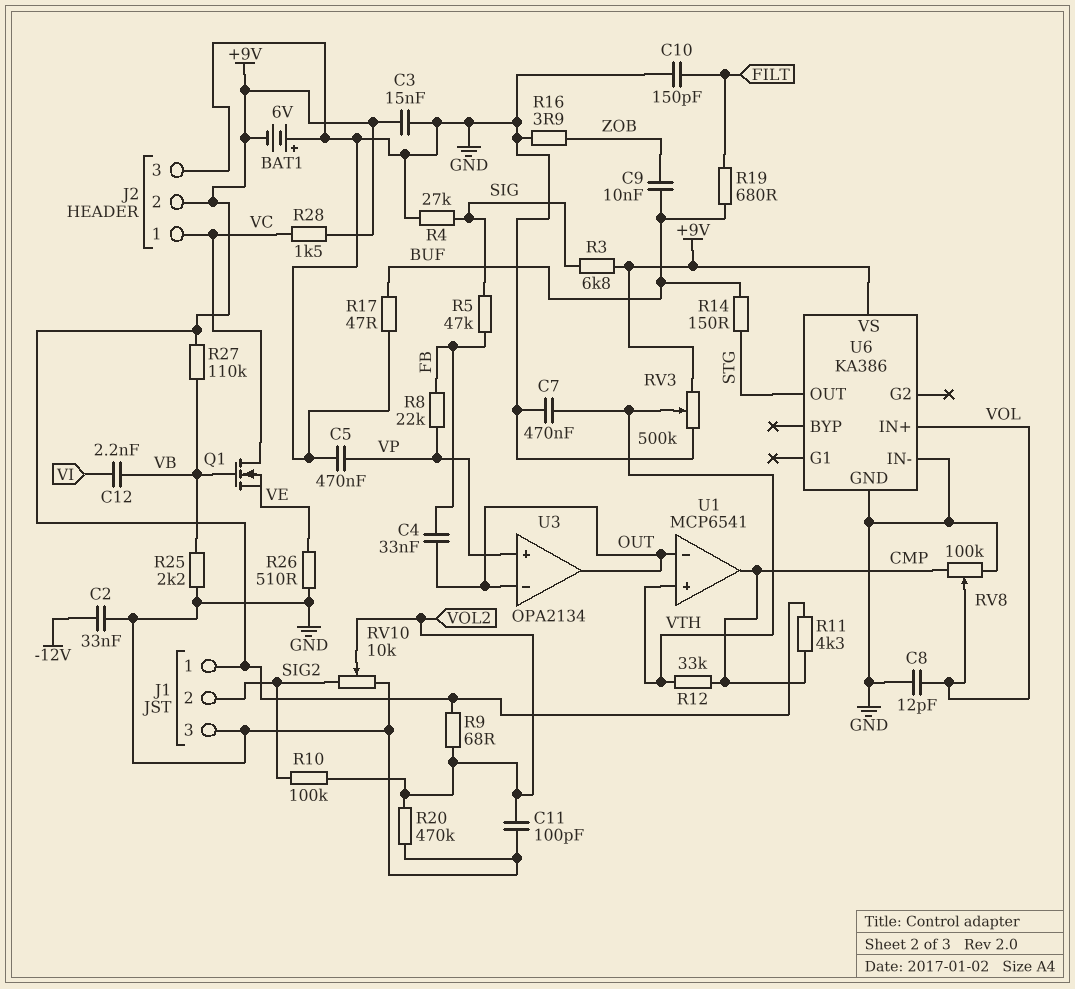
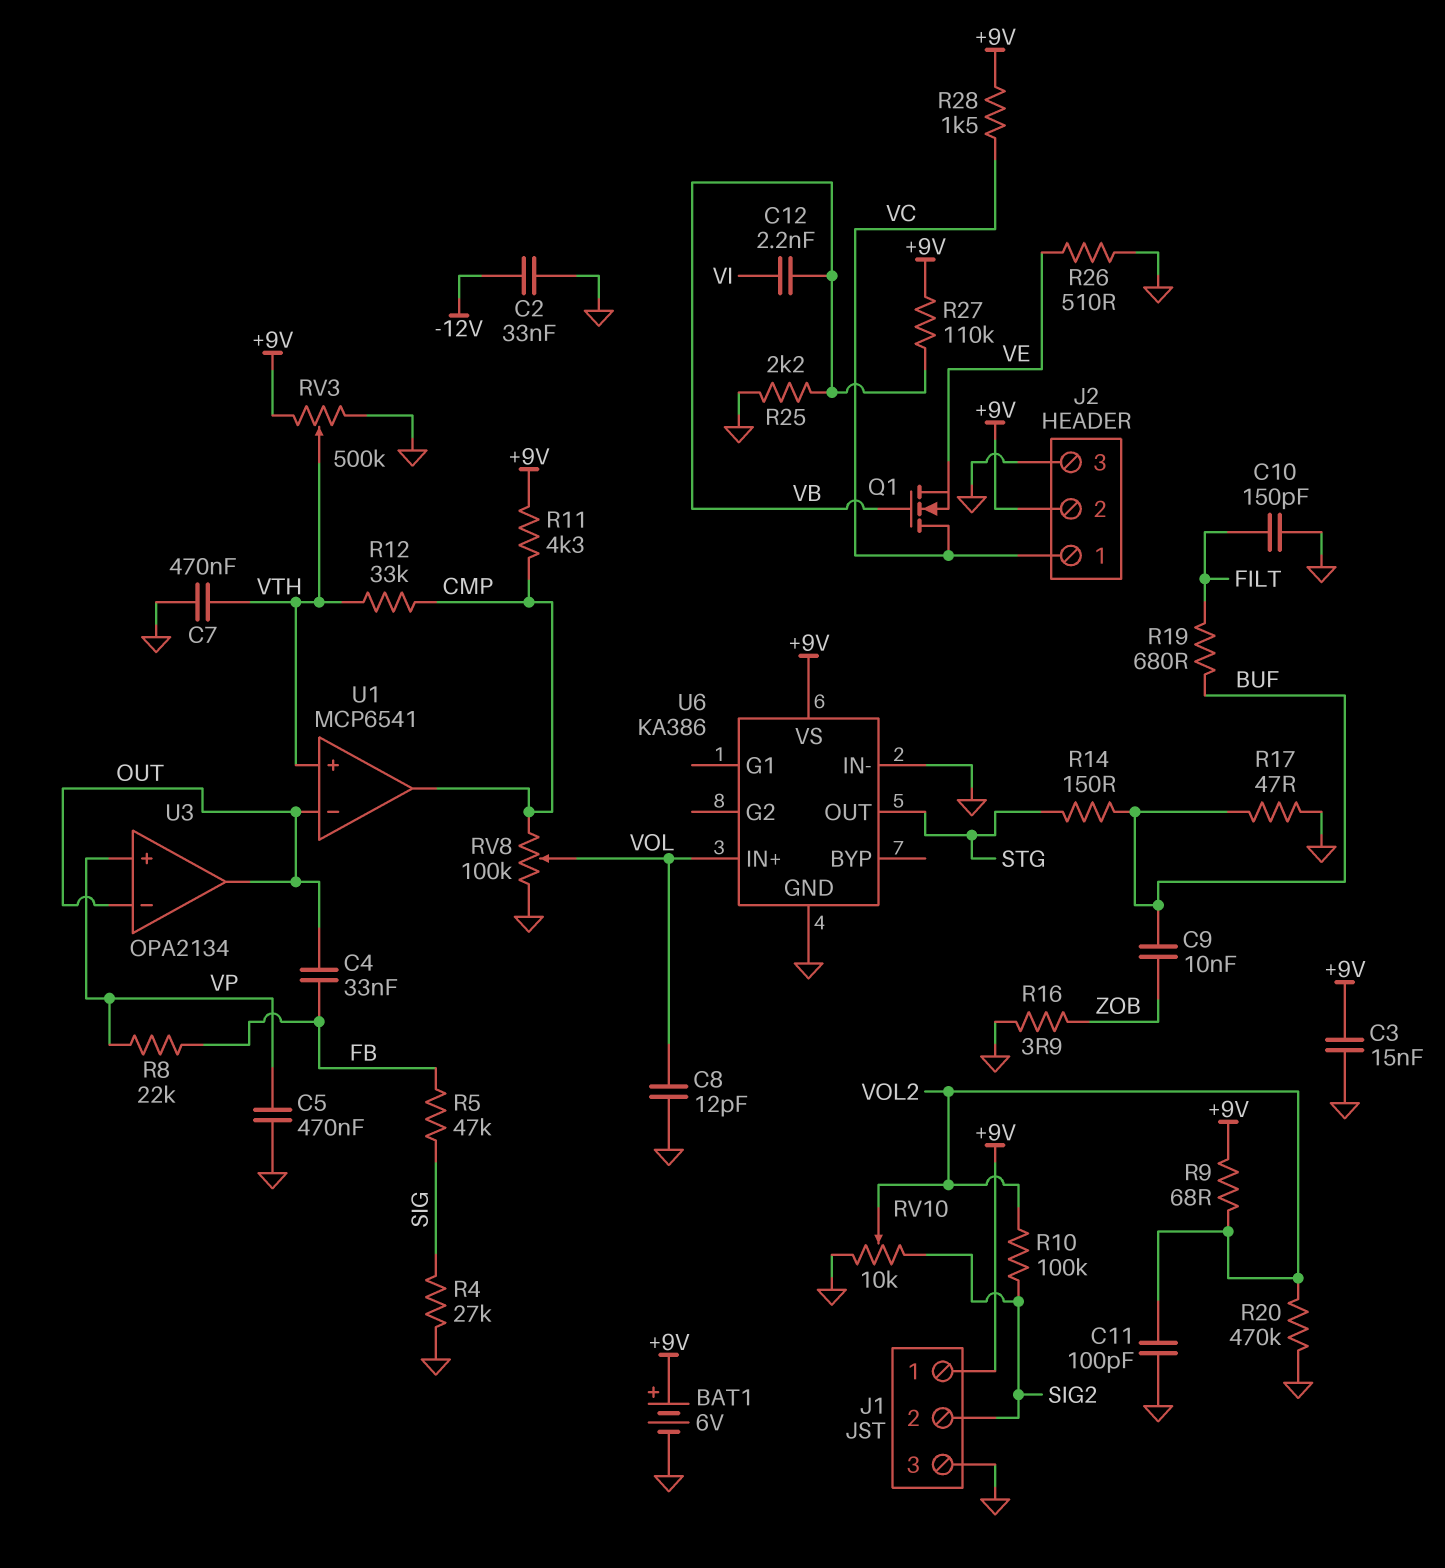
BAT1: 6V (plus GND, minus +9V) -> 6V (plus +9V, minus GND)
R3: 6.8k (+9V, SIG) -> none

